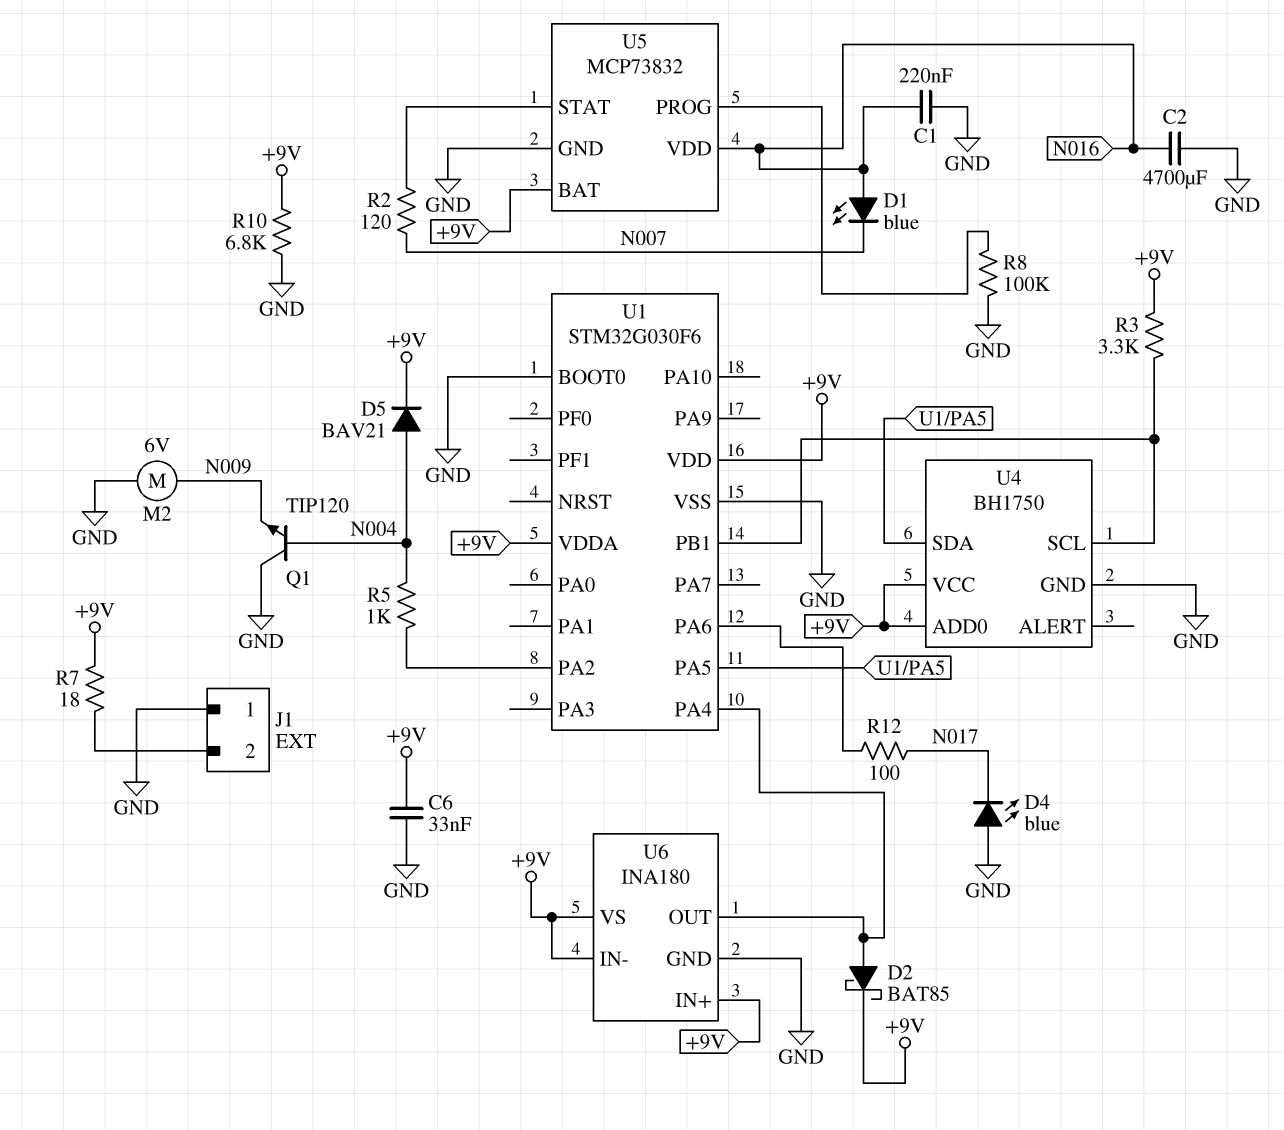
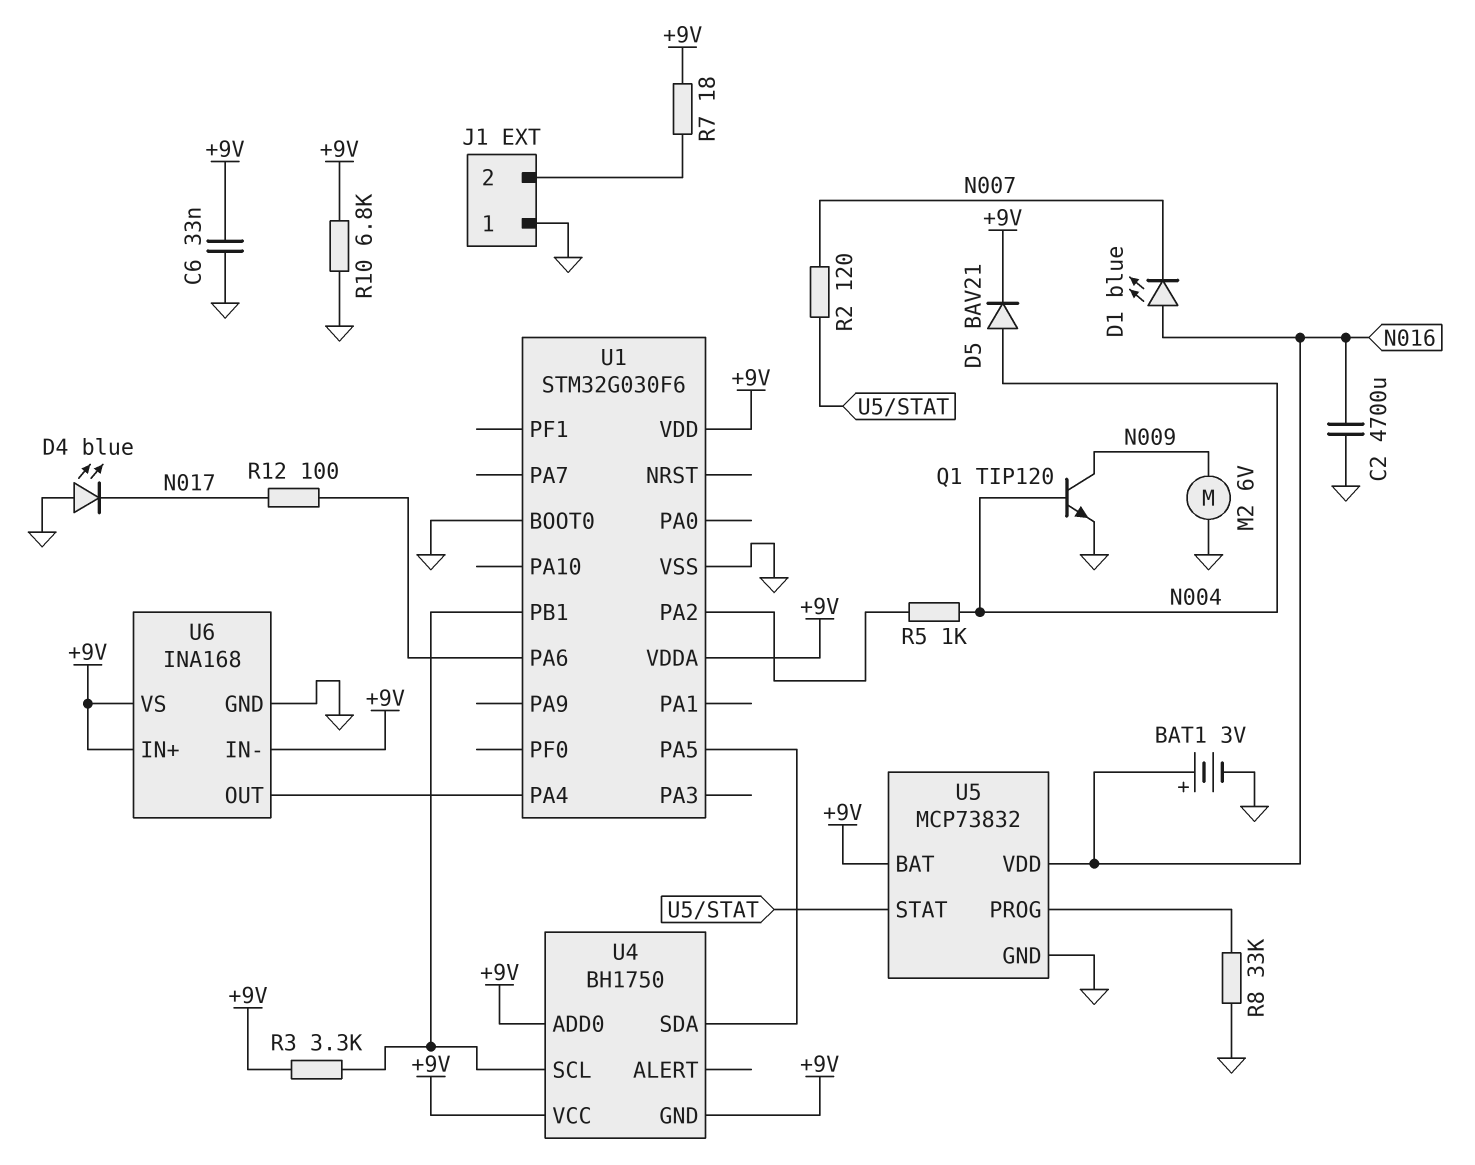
BAT1: none -> 3V (plus N016, minus GND)
C1: 220nF (GND, N016) -> none
D2: schottky BAT85 (A U1/PA4, K +9V) -> none
Q1: NPN TIP120 (B N004, C GND, E N009) -> NPN TIP120 (B N004, C N009, E GND)
R8: 100k (GND, U5/PROG) -> 33k (GND, U5/PROG)
U4 pin GND: GND -> +9V
U6: INA180 -> INA168

